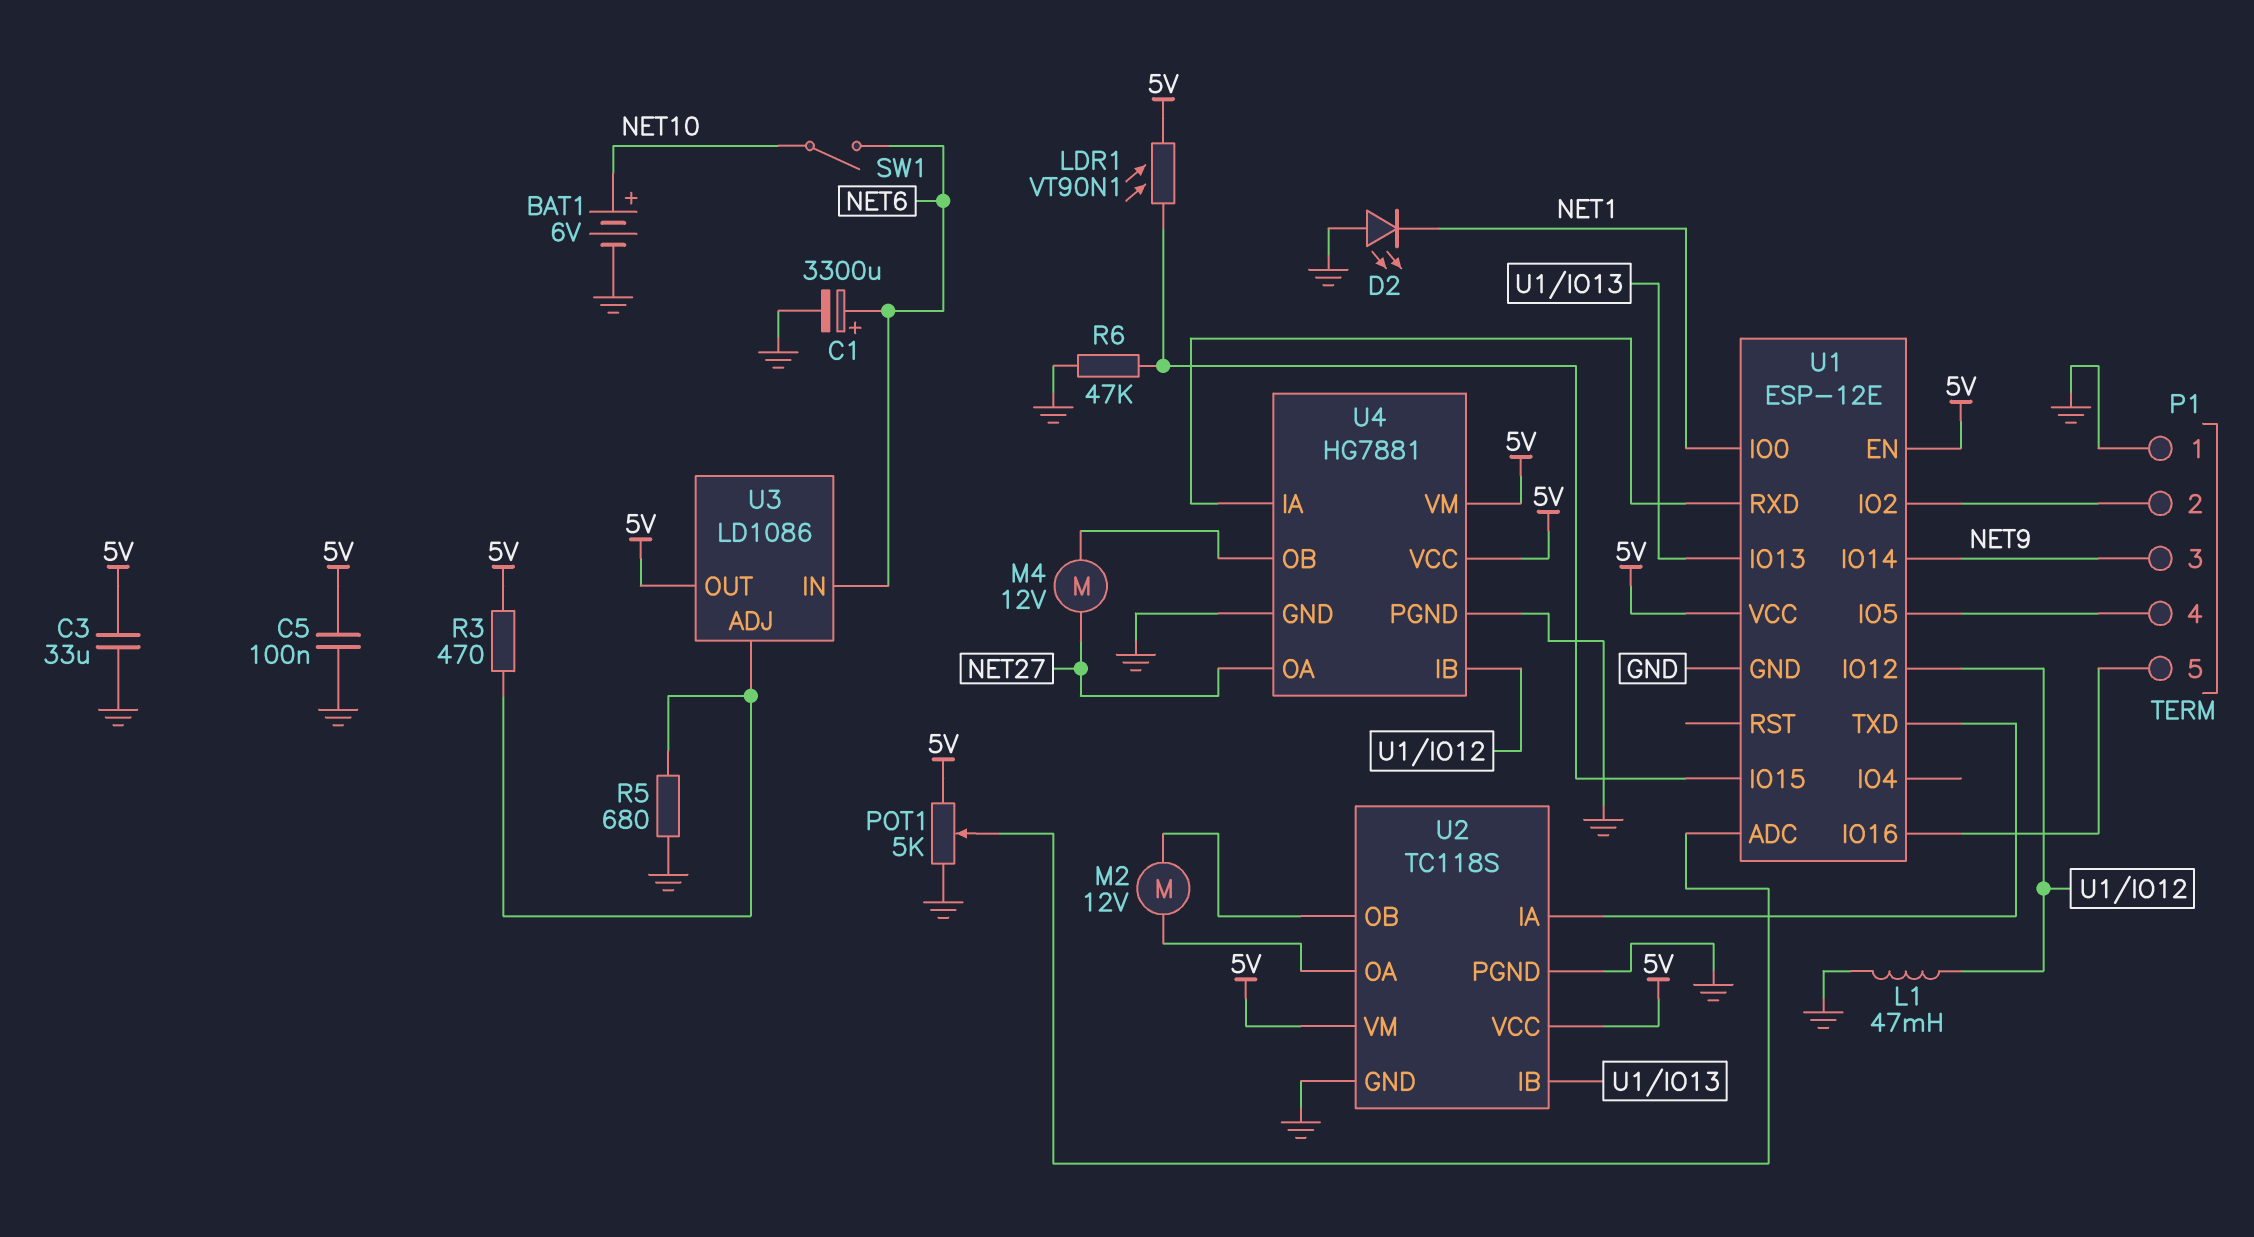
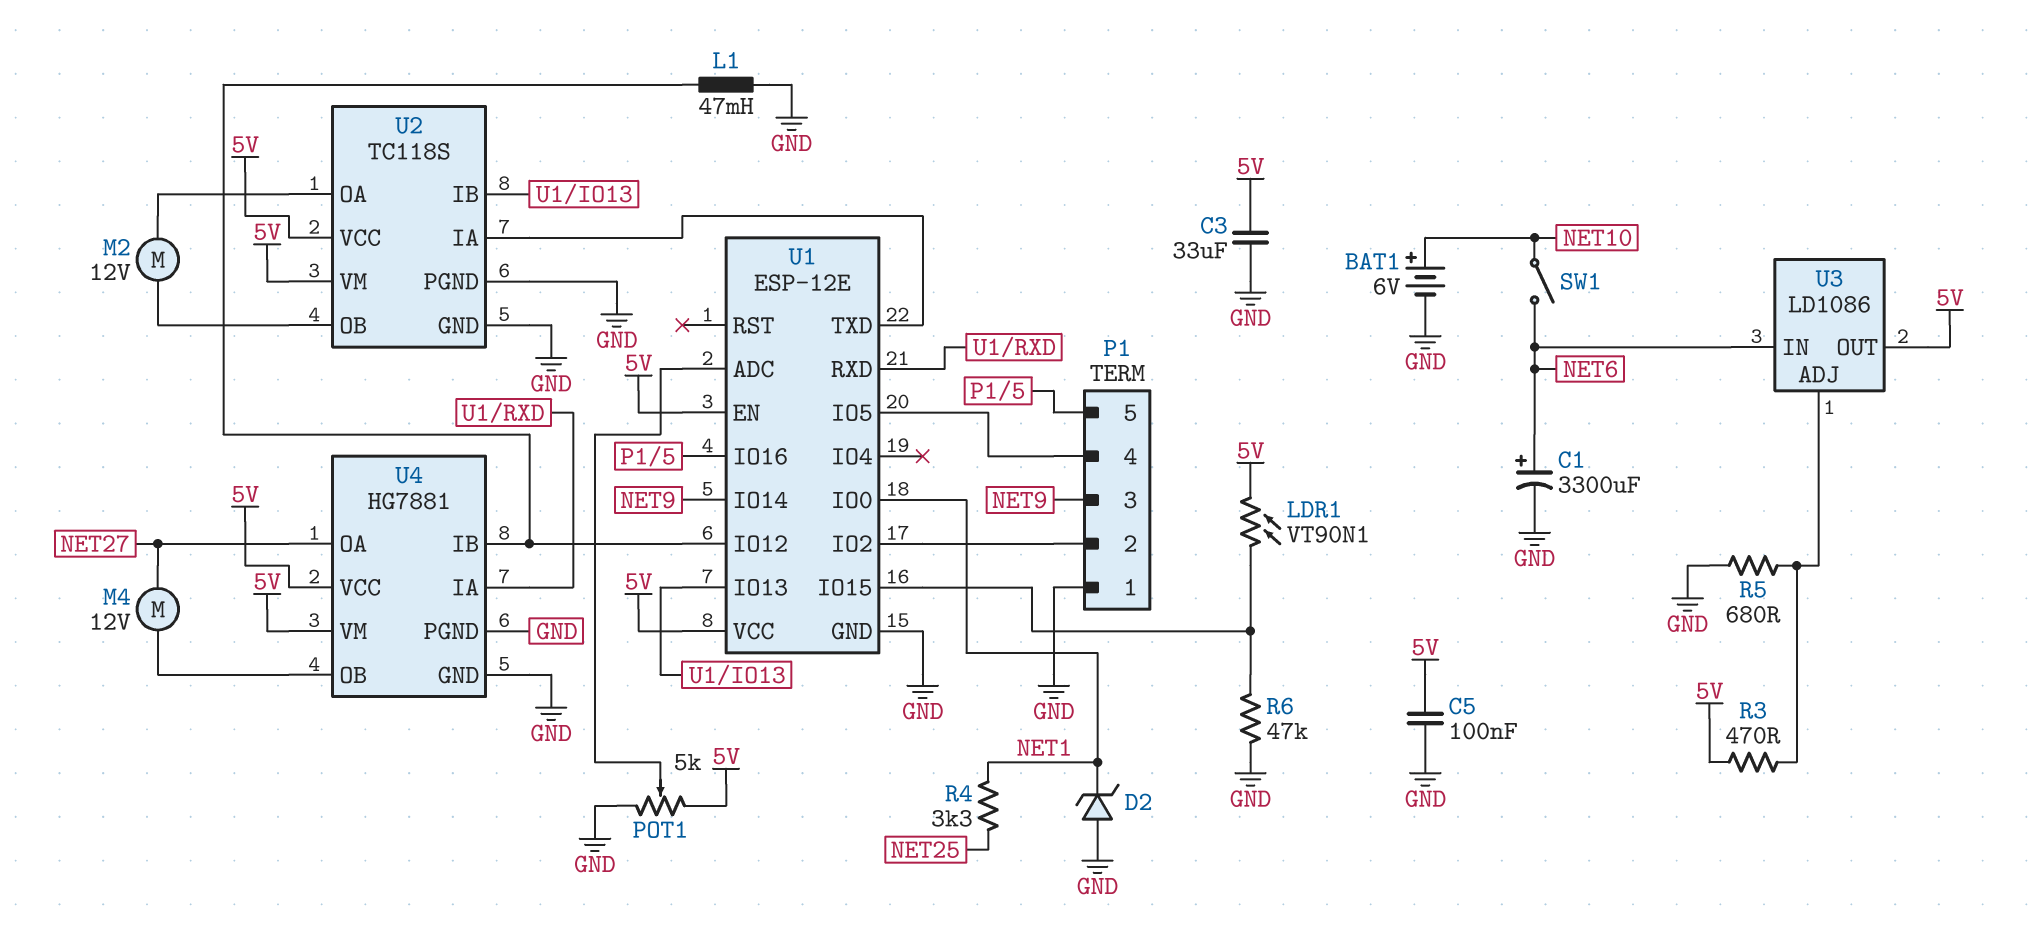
D2: LED (A GND, K NET1) -> zener (A GND, K NET1)
R4: none -> 3.3k (NET1, NET25)

